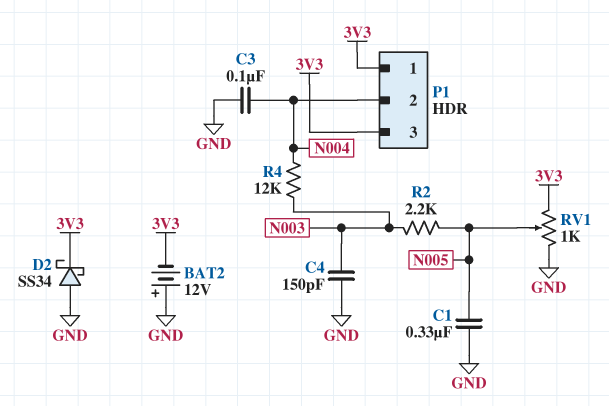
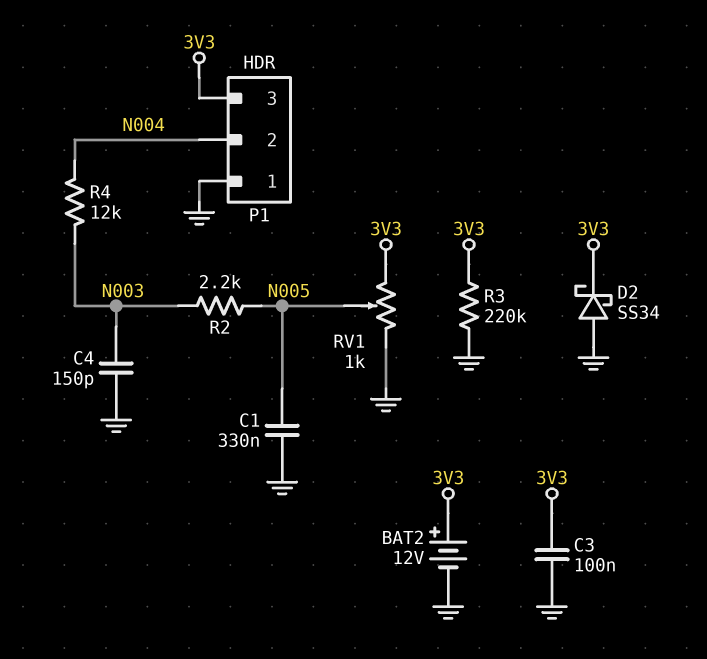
BAT2: 12V (plus GND, minus 3V3) -> 12V (plus 3V3, minus GND)
C3: 100nF (GND, N004) -> 100nF (3V3, GND)
P1 pin 1: 3V3 -> GND
R3: none -> 220k (3V3, GND)

